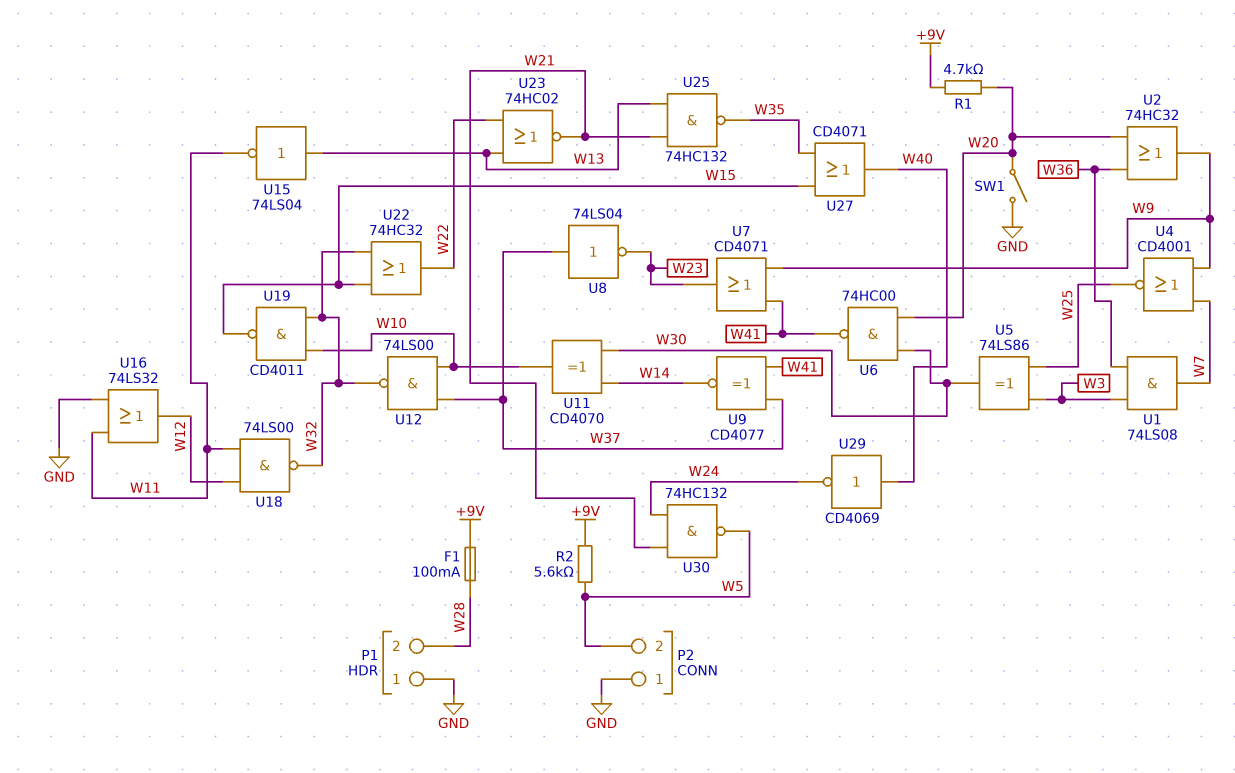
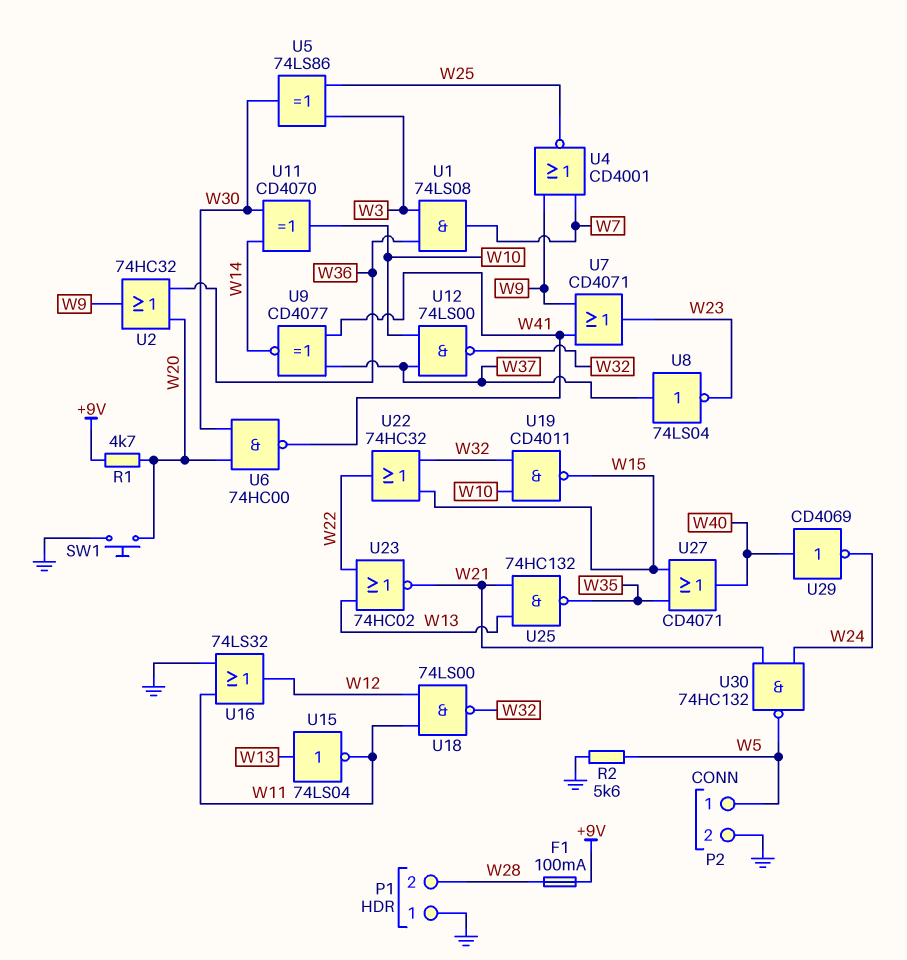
P2 pin 1: GND -> W5
P2 pin 2: W5 -> GND
R2: 5.6k (+9V, W5) -> 5.6k (GND, W5)
SW1: switch (GND, W20) -> button (GND, W20)

